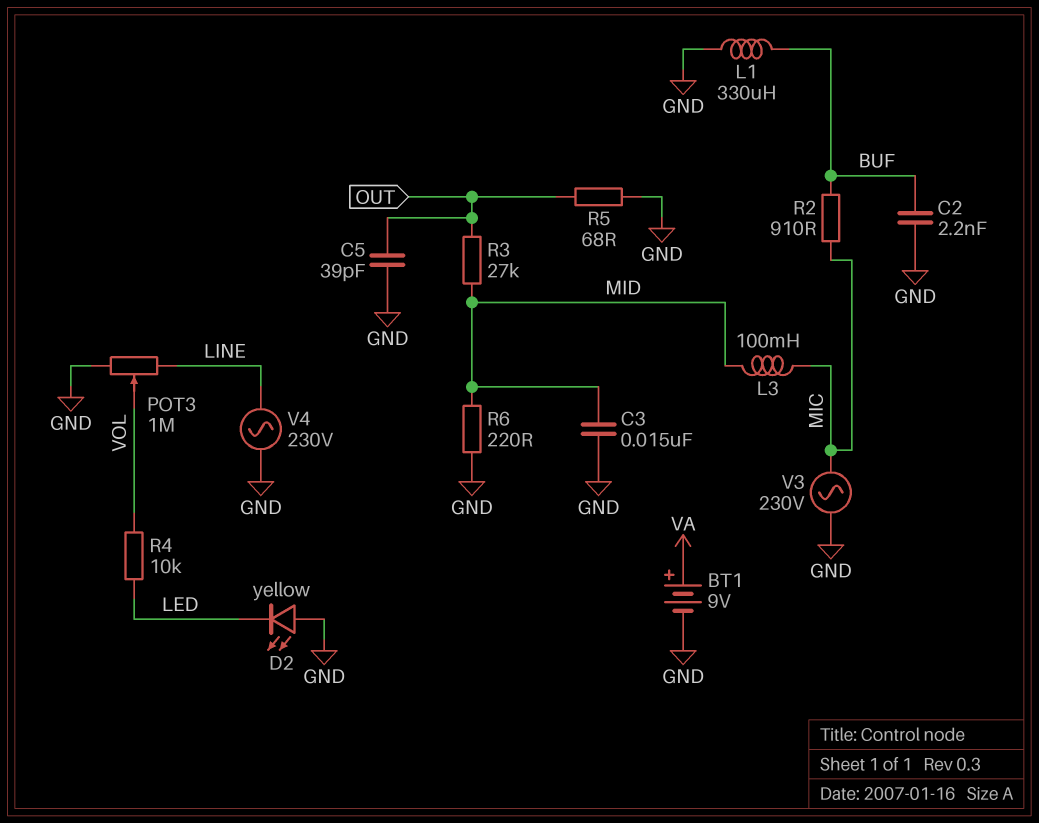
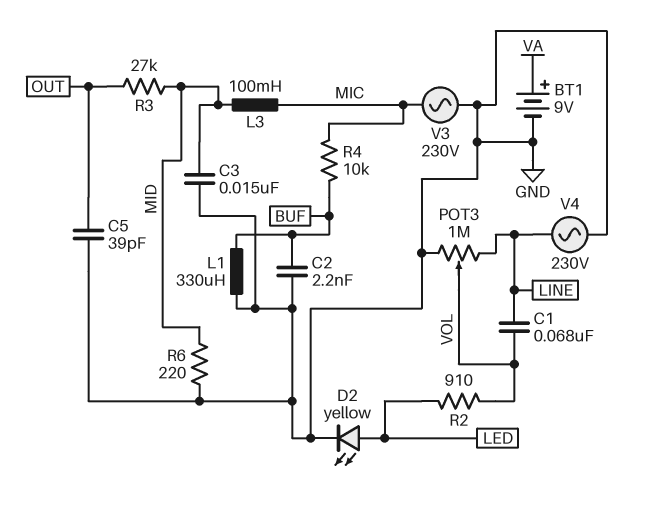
C1: none -> 68nF (LINE, VOL)
D2: LED yellow (A GND, K LED) -> LED yellow (A LED, K GND)
R2: 910 (BUF, MIC) -> 910 (LED, VOL)
R4: 10k (LED, VOL) -> 10k (BUF, MIC)
R5: 68 (GND, OUT) -> none

